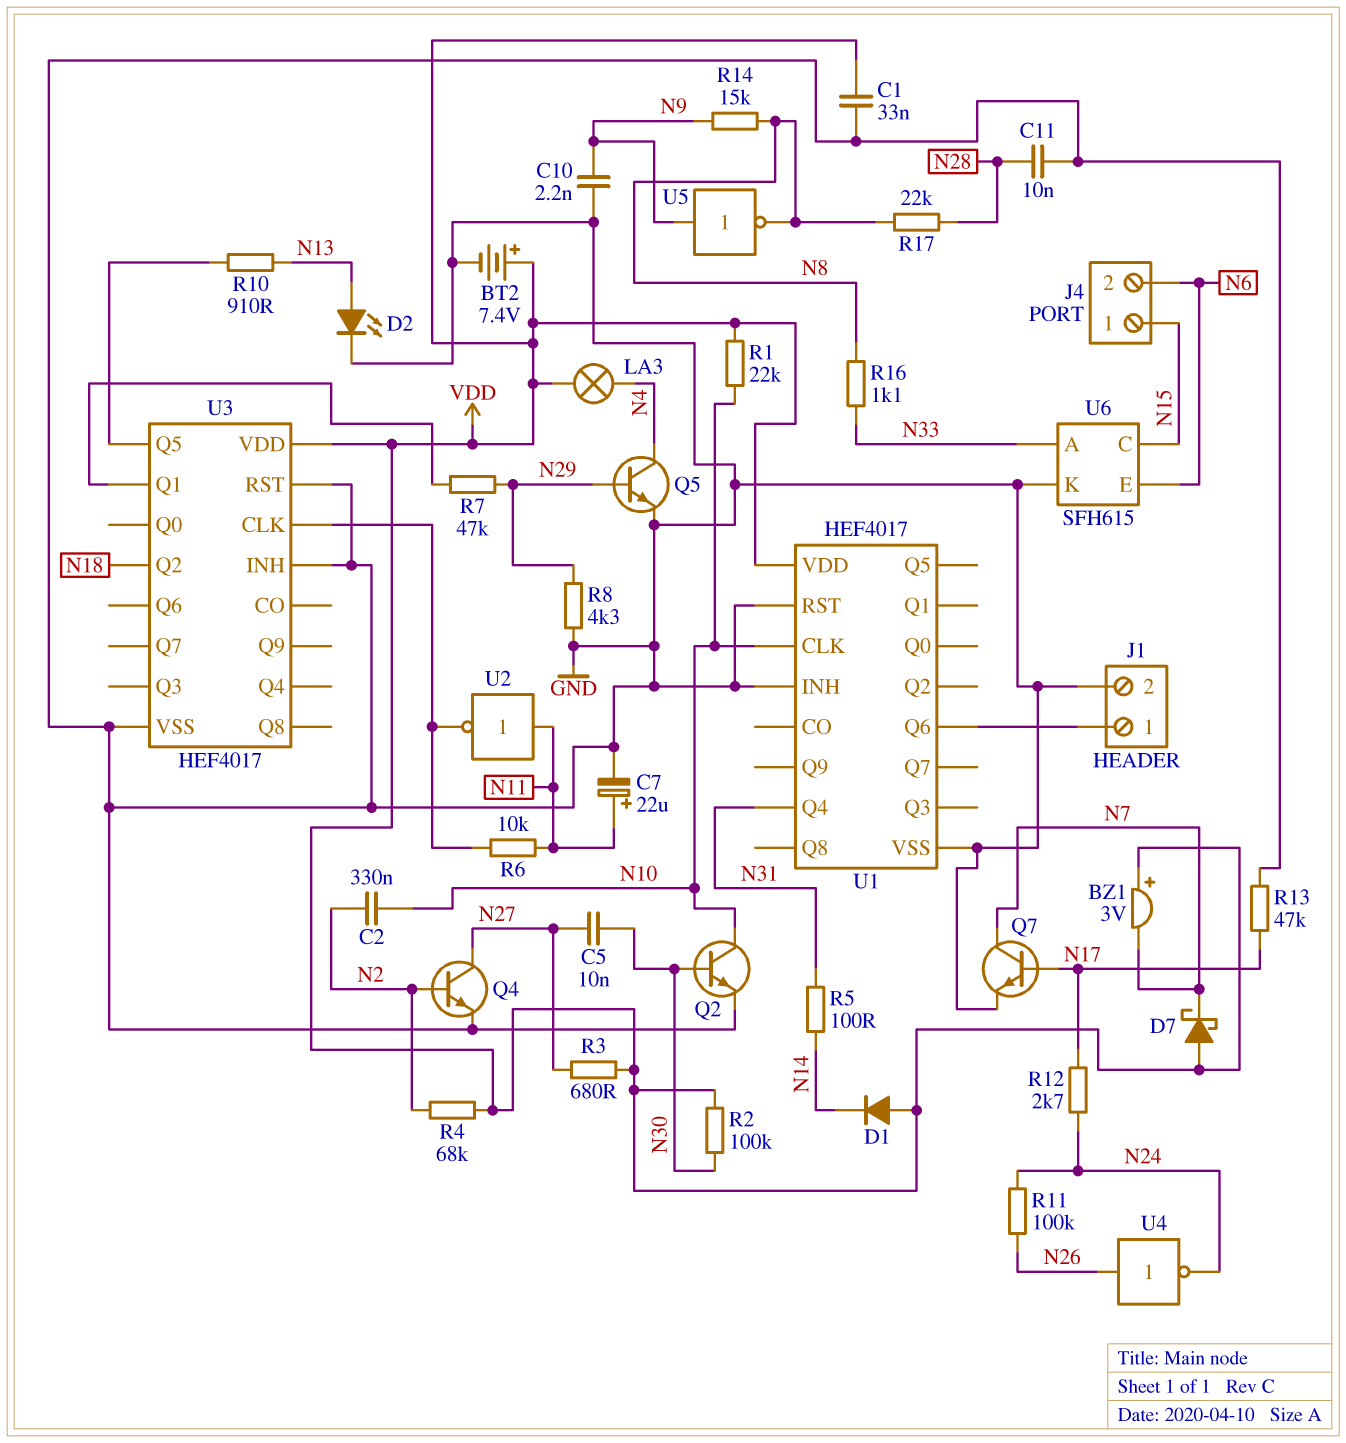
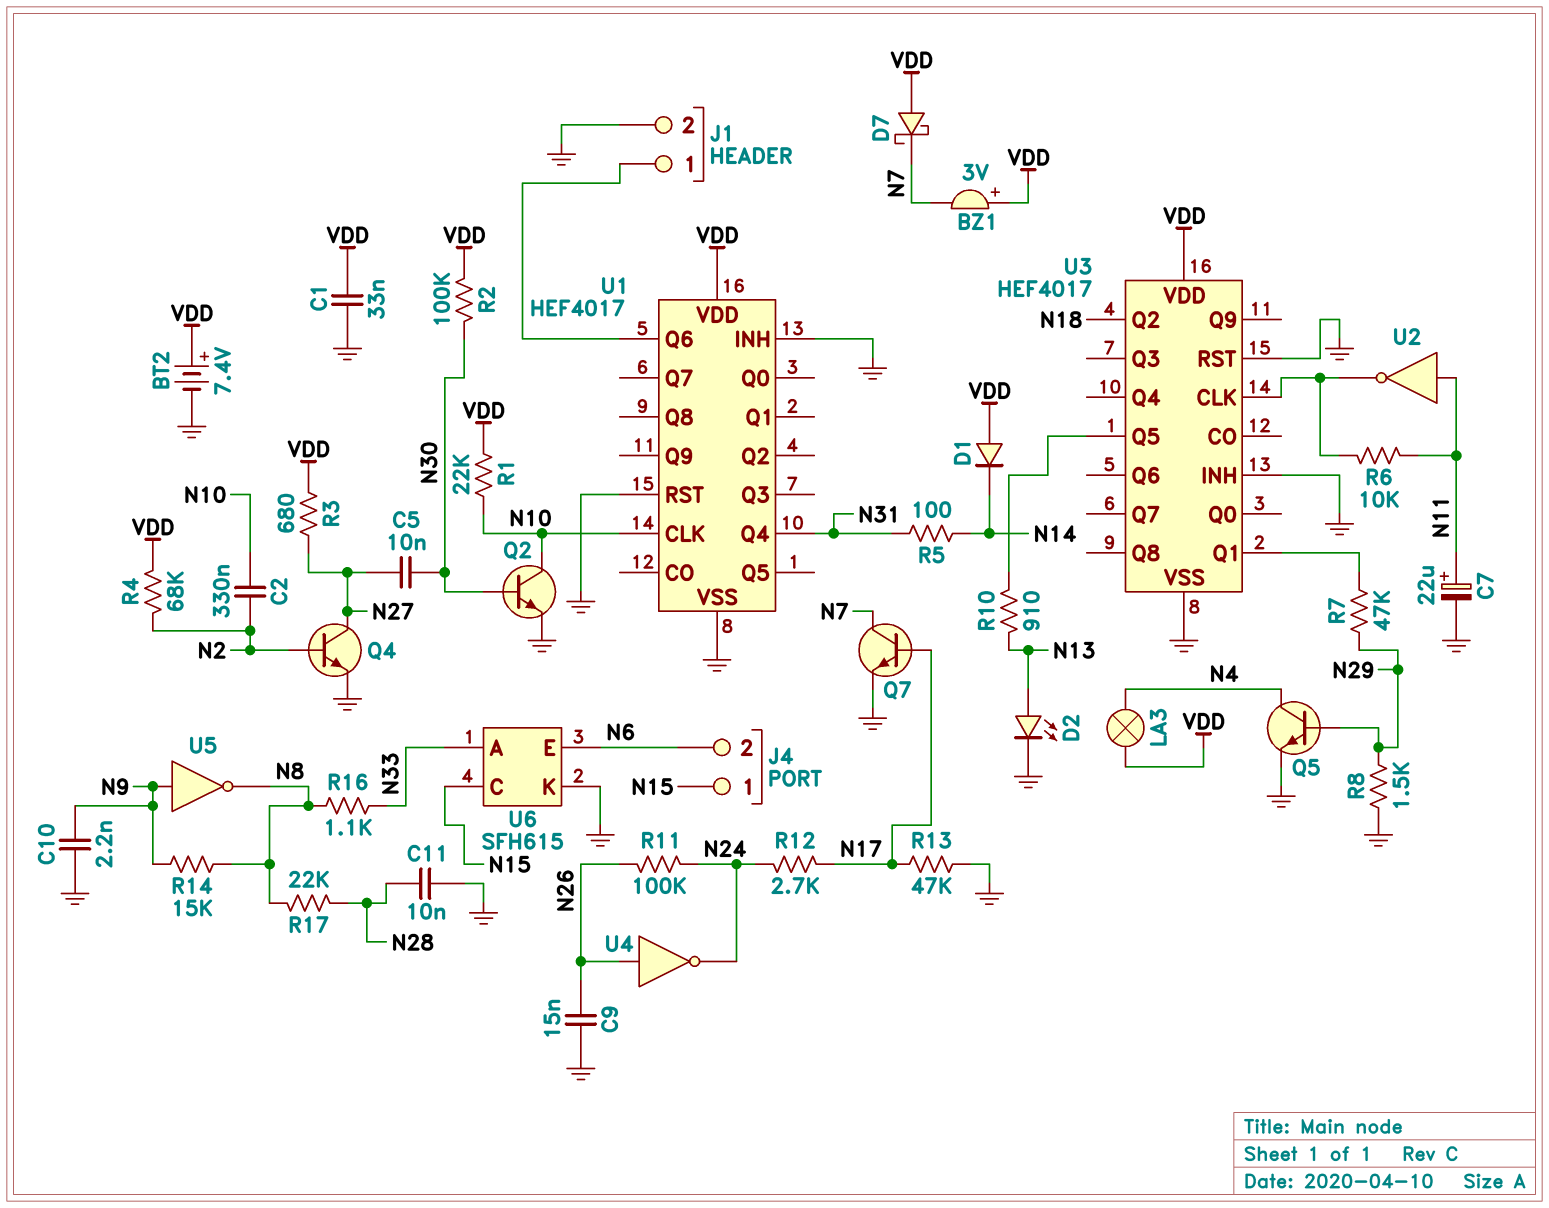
C9: none -> 15nF (GND, N26)
R8: 4.3k (GND, N29) -> 1.5k (GND, N29)

